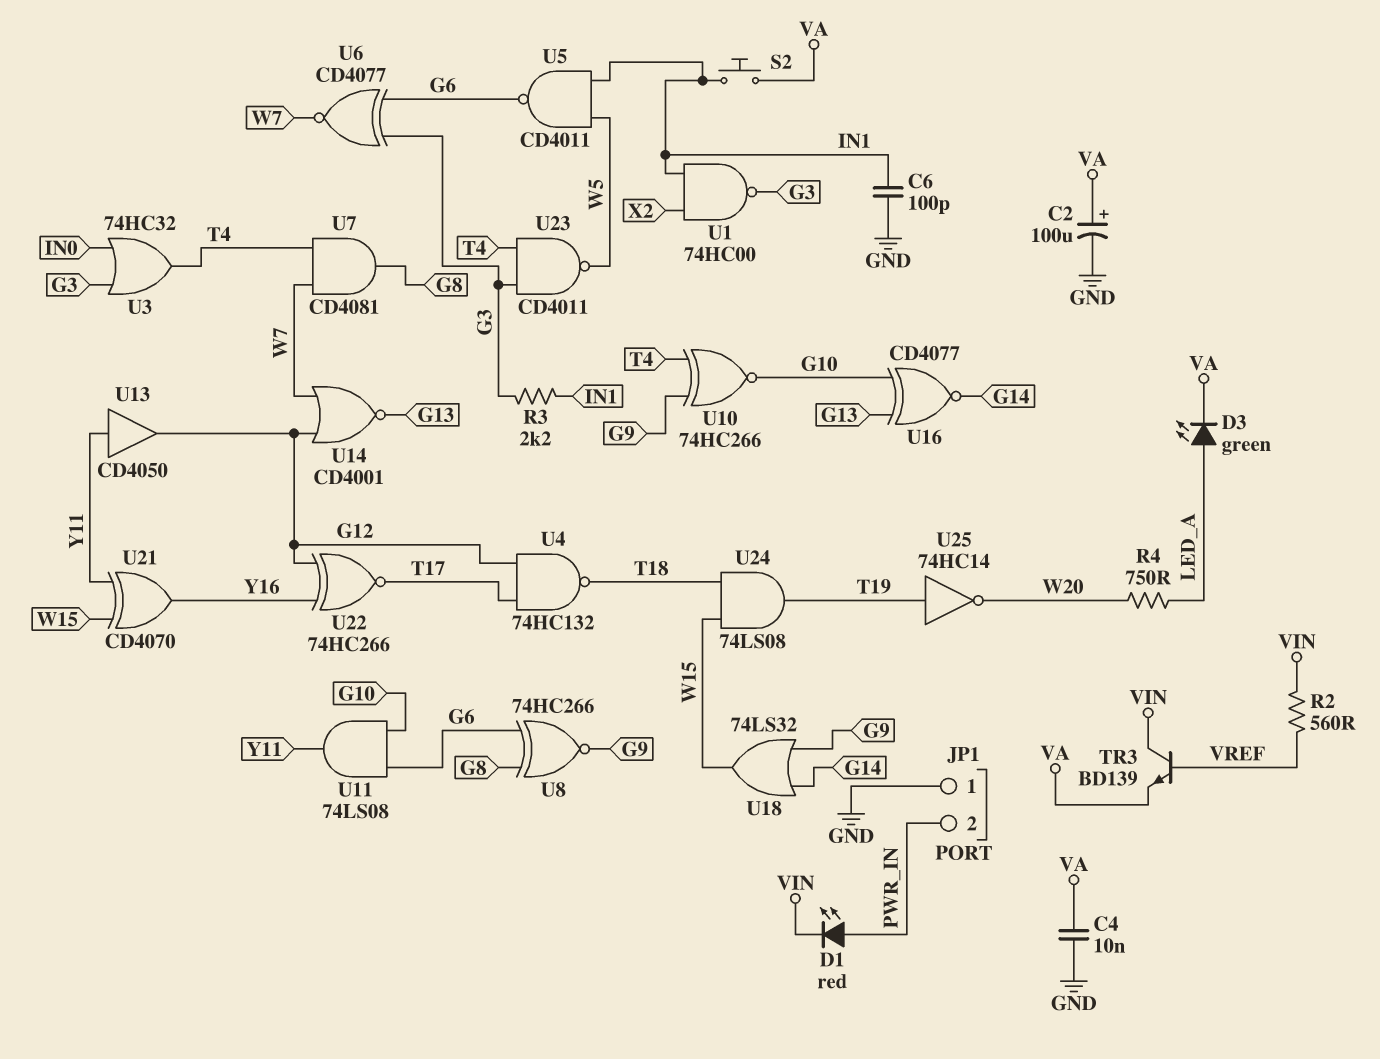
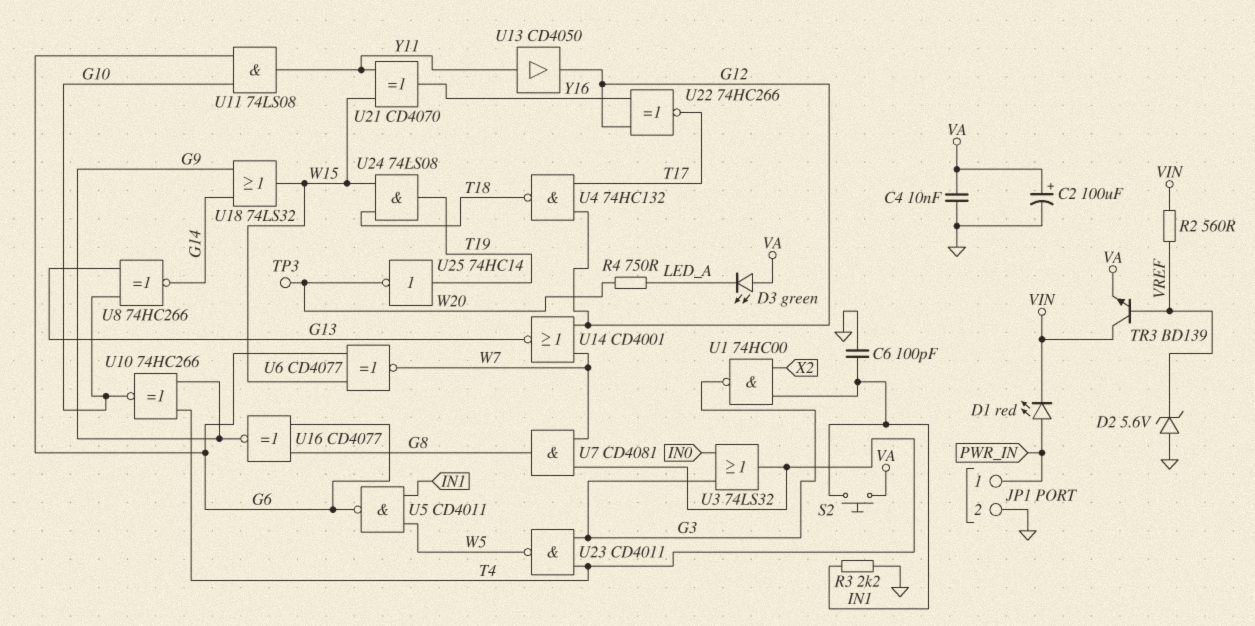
D2: none -> zener 5.6V (A GND, K VREF)
D3: LED green (A LED_A, K VA) -> LED green (A VA, K LED_A)
JP1 pin 1: GND -> PWR_IN
JP1 pin 2: PWR_IN -> GND
R3: 2.2k (G3, IN1) -> 2.2k (GND, IN1)
TP3: none -> test point (W20)
U3: OR 74HC32 (in G3, in IN0, out T4) -> OR 74LS32 (in G3, in IN0, out T4)
U6: XNOR CD4077 (in G3, in G6, out W7) -> XNOR CD4077 (in G6, in W15, out W7)
U8: XNOR 74HC266 (in G6, in G8, out G9) -> XNOR 74HC266 (in G10, in G13, out G14)
U16: XNOR CD4077 (in G10, in G13, out G14) -> XNOR CD4077 (in G6, in G8, out G9)

